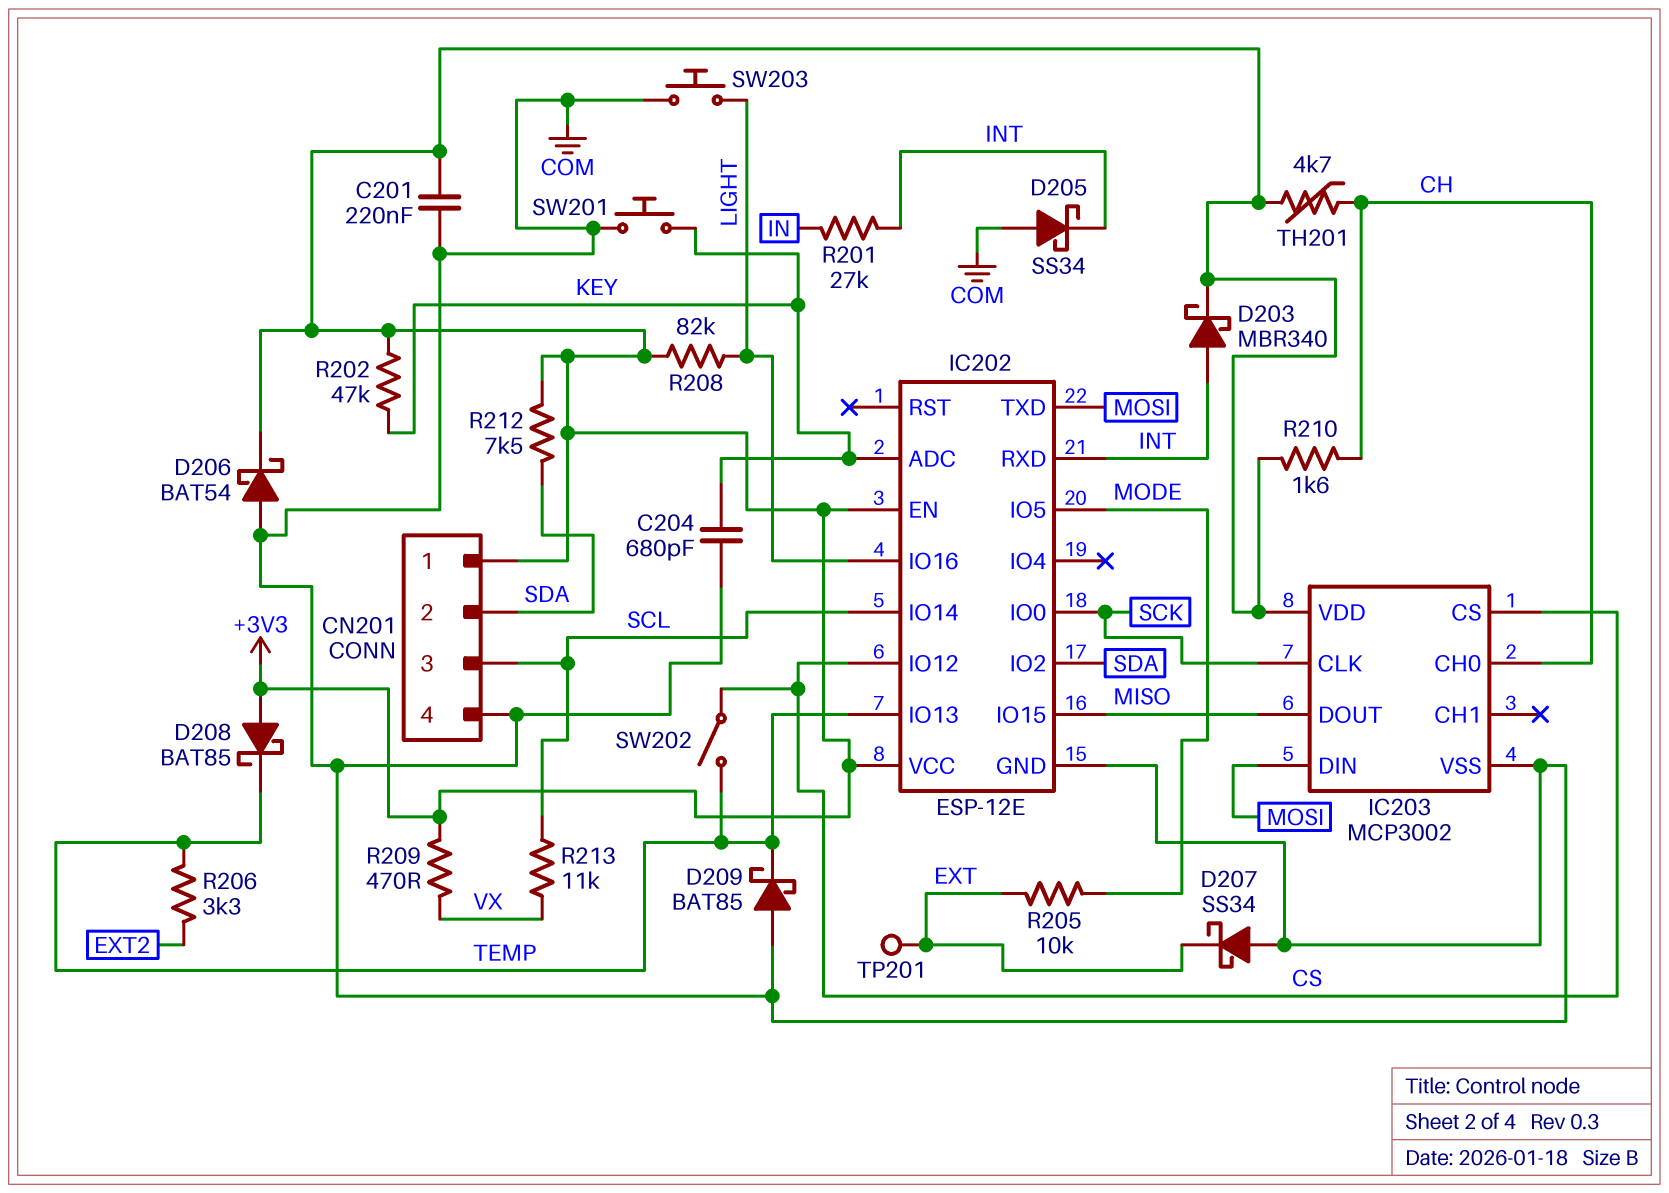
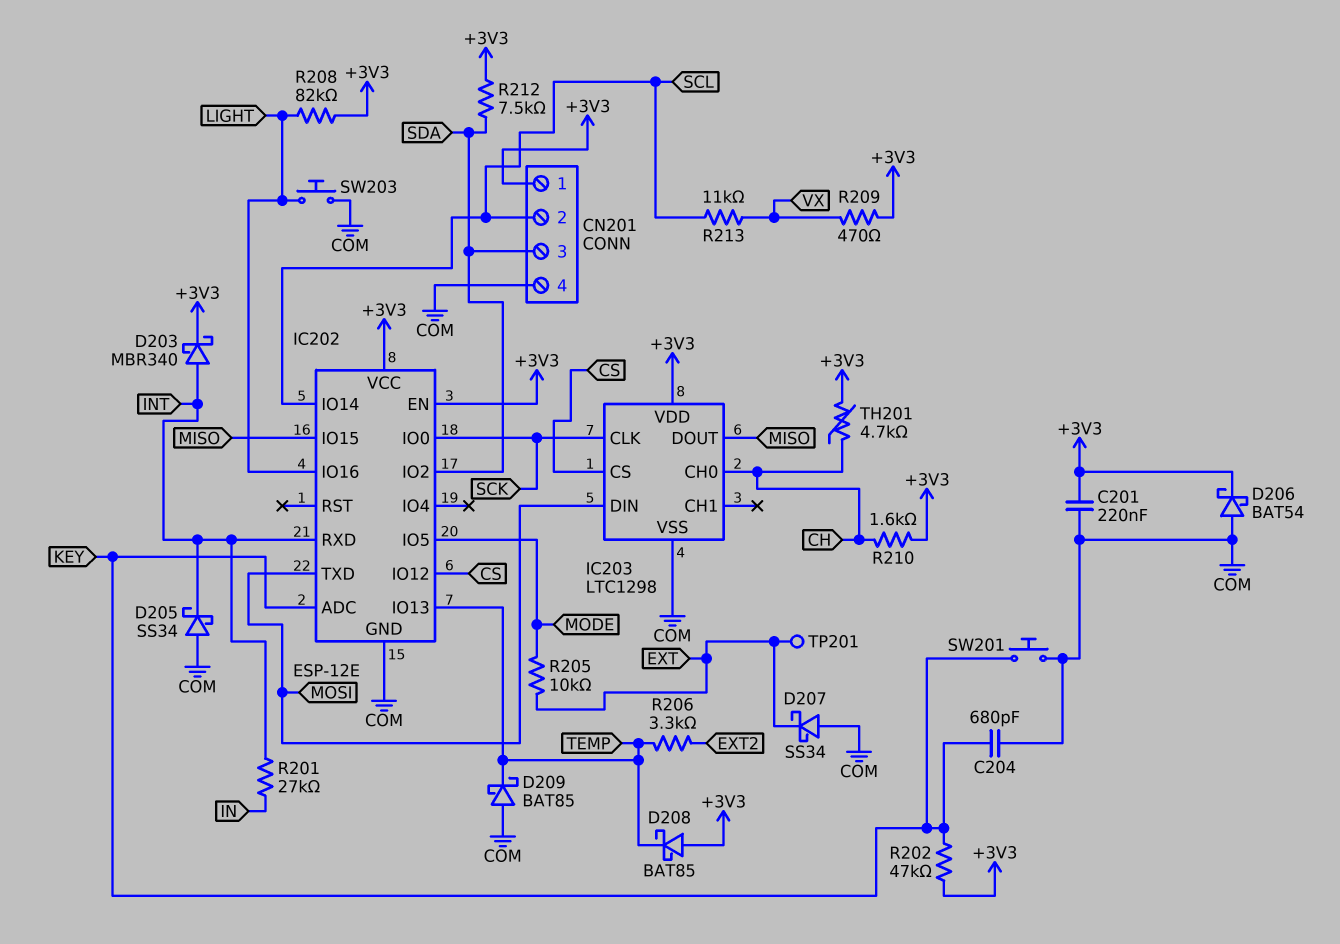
CN201 pin 2: SDA -> SCL
CN201 pin 3: SCL -> SDA
IC203: MCP3002 -> LTC1298
SW202: switch (CS, TEMP) -> none

